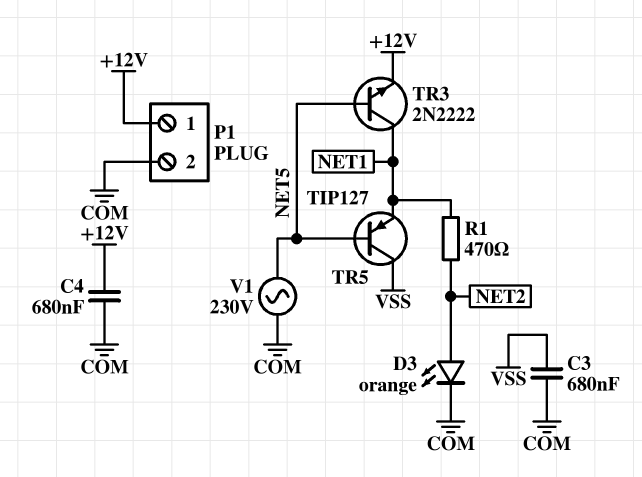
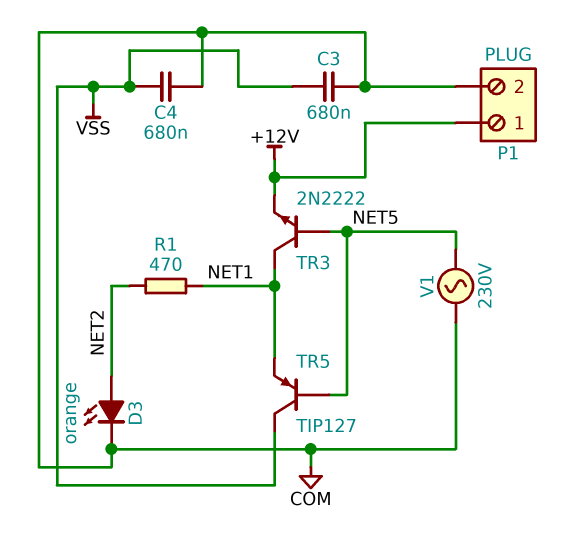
C4: 680nF (+12V, COM) -> 680nF (COM, VSS)

